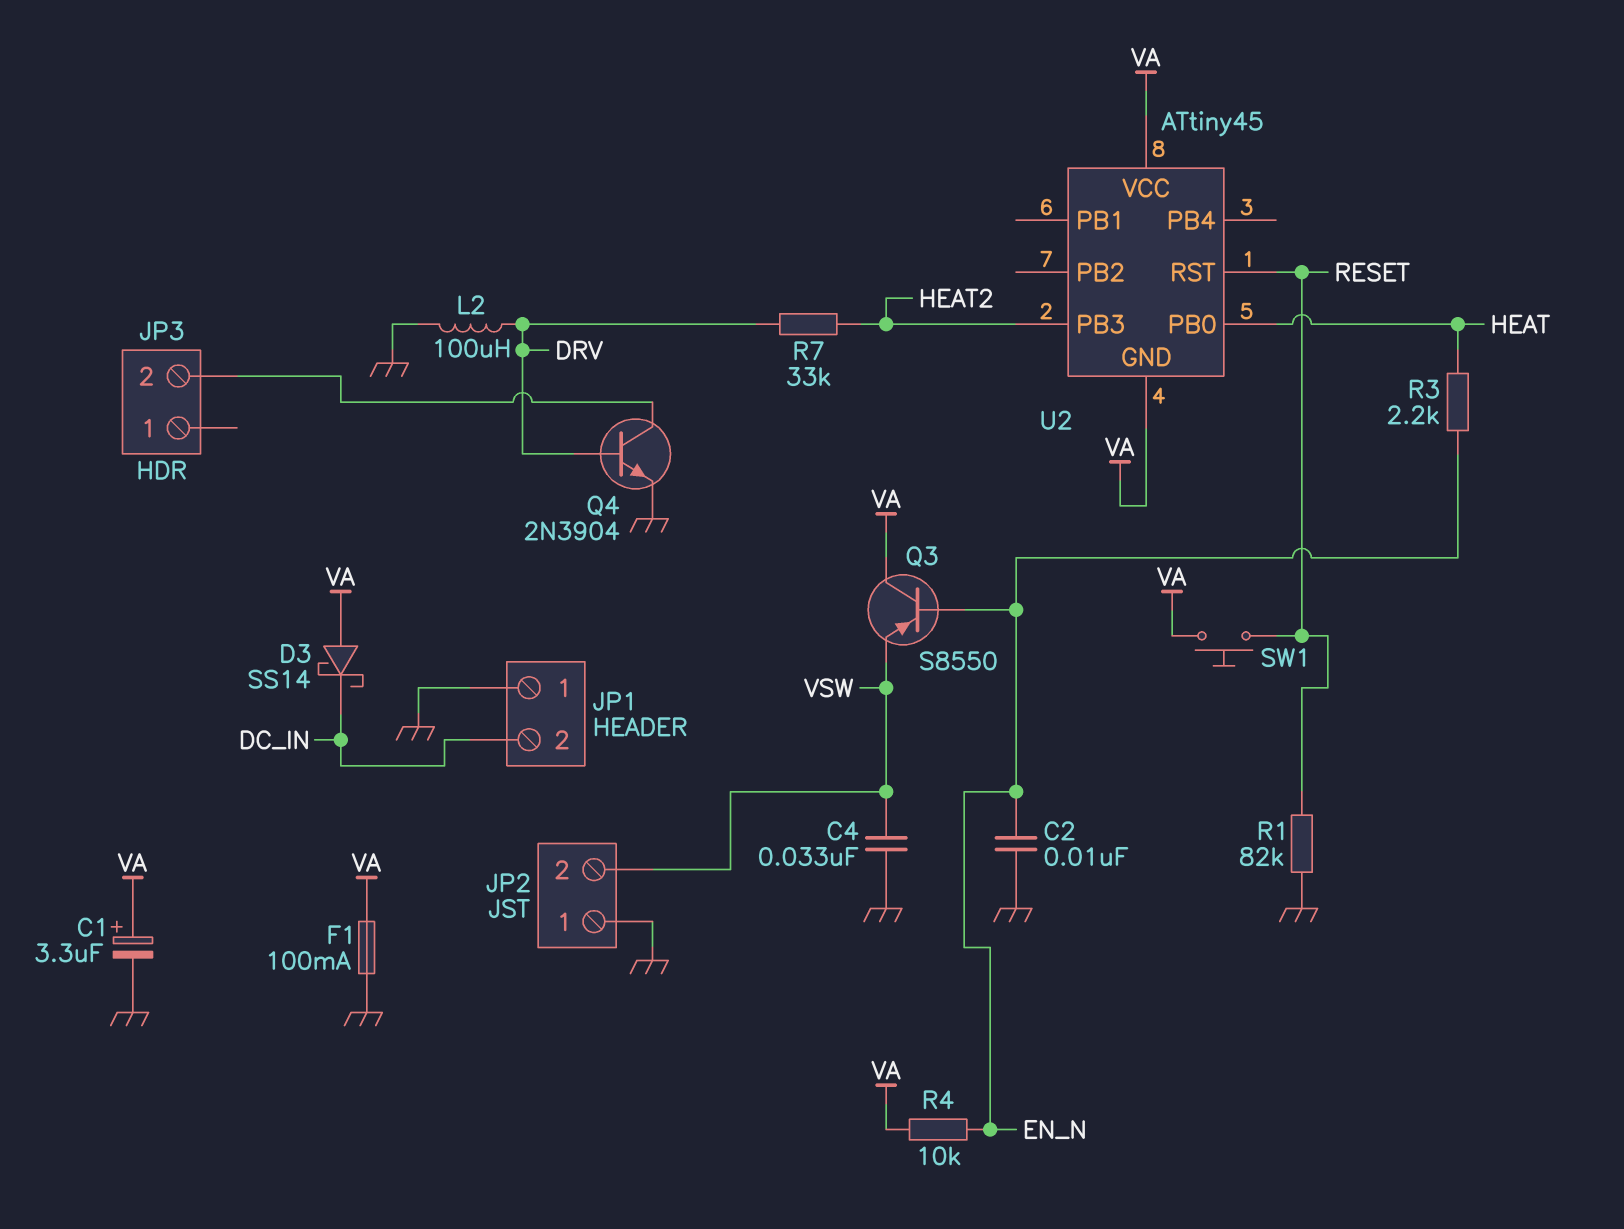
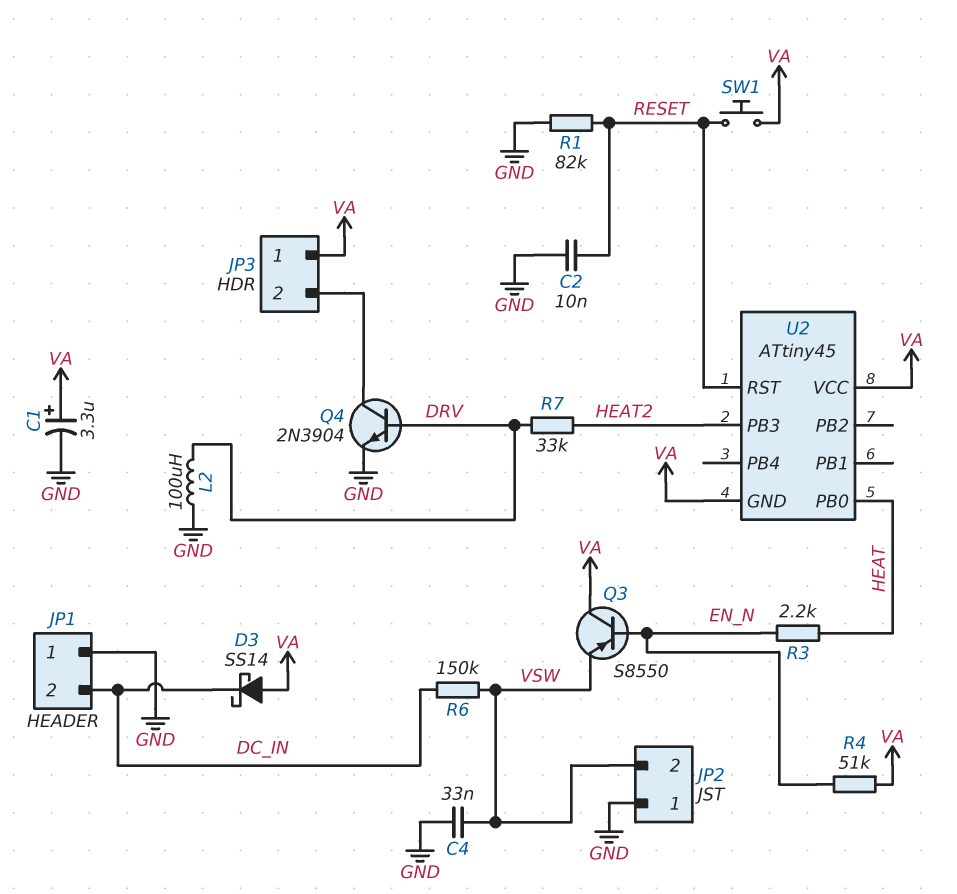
C2: 10nF (EN_N, GND) -> 10nF (GND, RESET)
F1: 100mA (GND, VA) -> none
JP3 pin 1: none -> VA
R4: 10k (EN_N, VA) -> 51k (EN_N, VA)
R6: none -> 150k (DC_IN, VSW)

